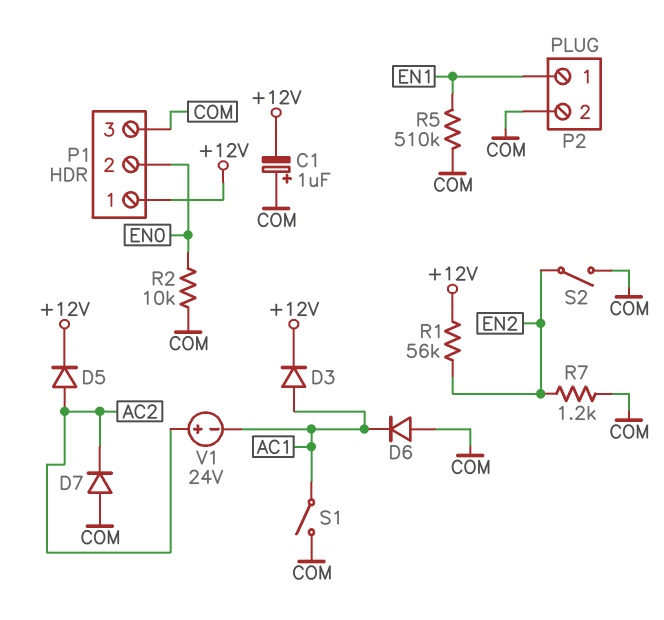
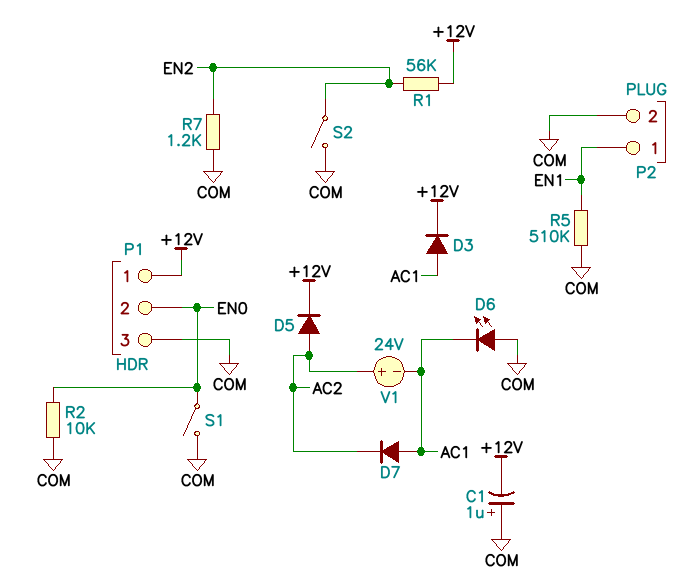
D6: diode (A COM, K AC1) -> LED (A COM, K AC1)
D7: diode (A COM, K AC2) -> diode (A AC1, K AC2)
S1: switch (AC1, COM) -> switch (COM, EN0)

